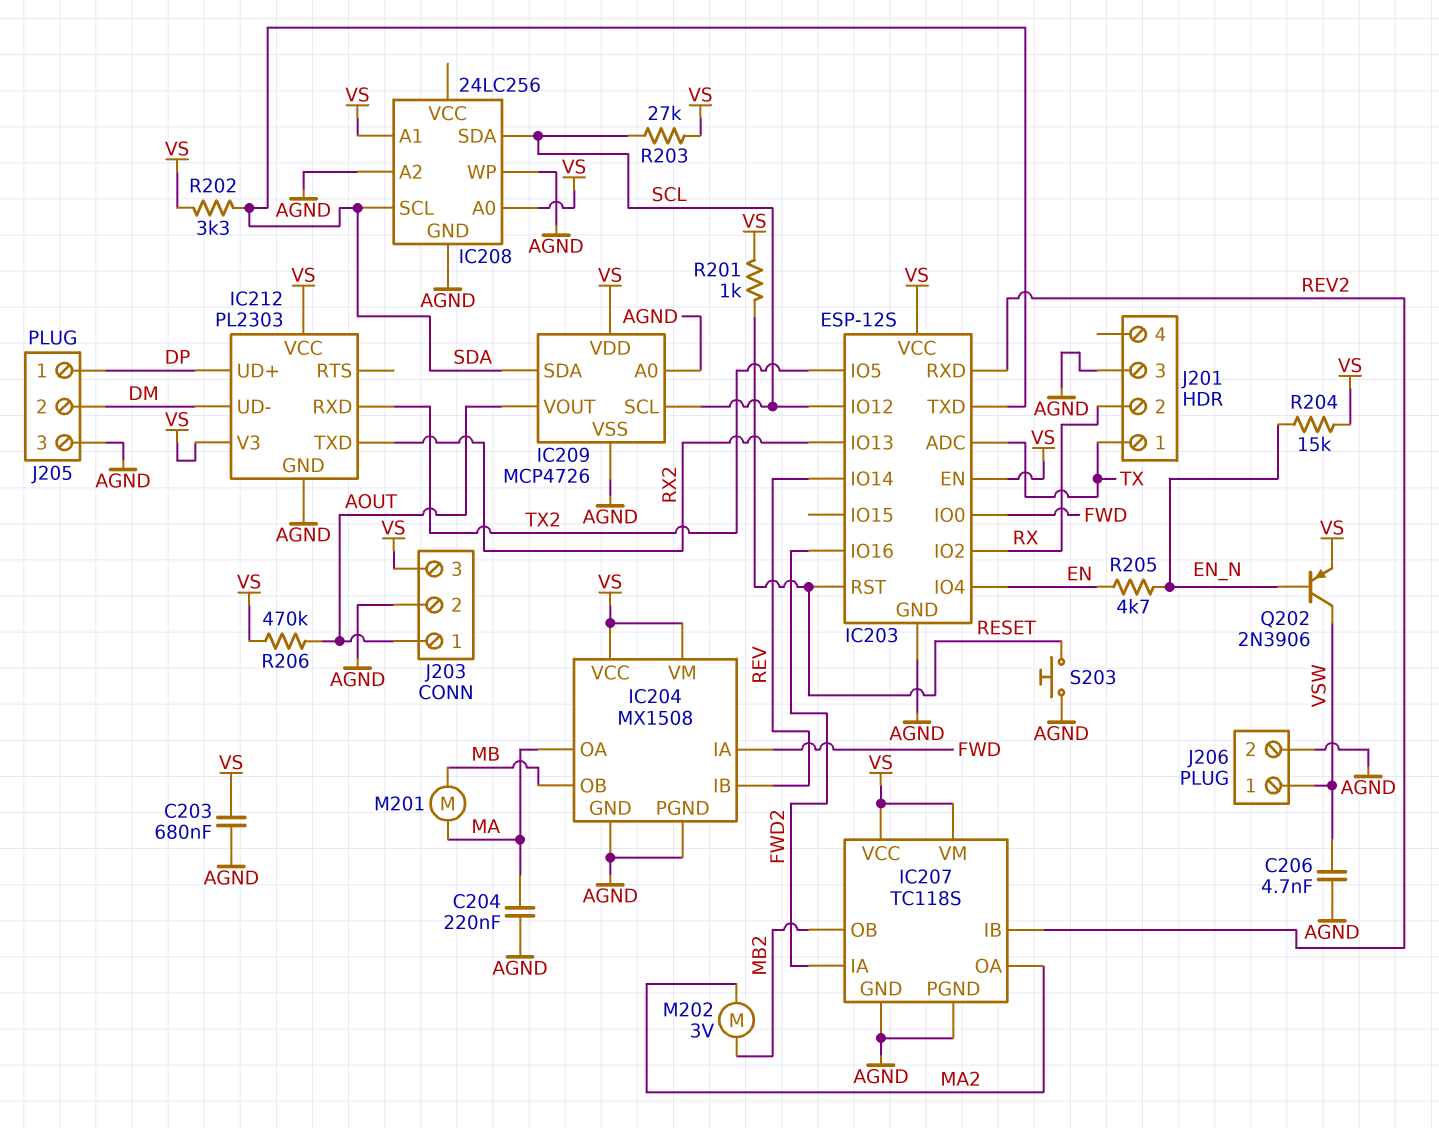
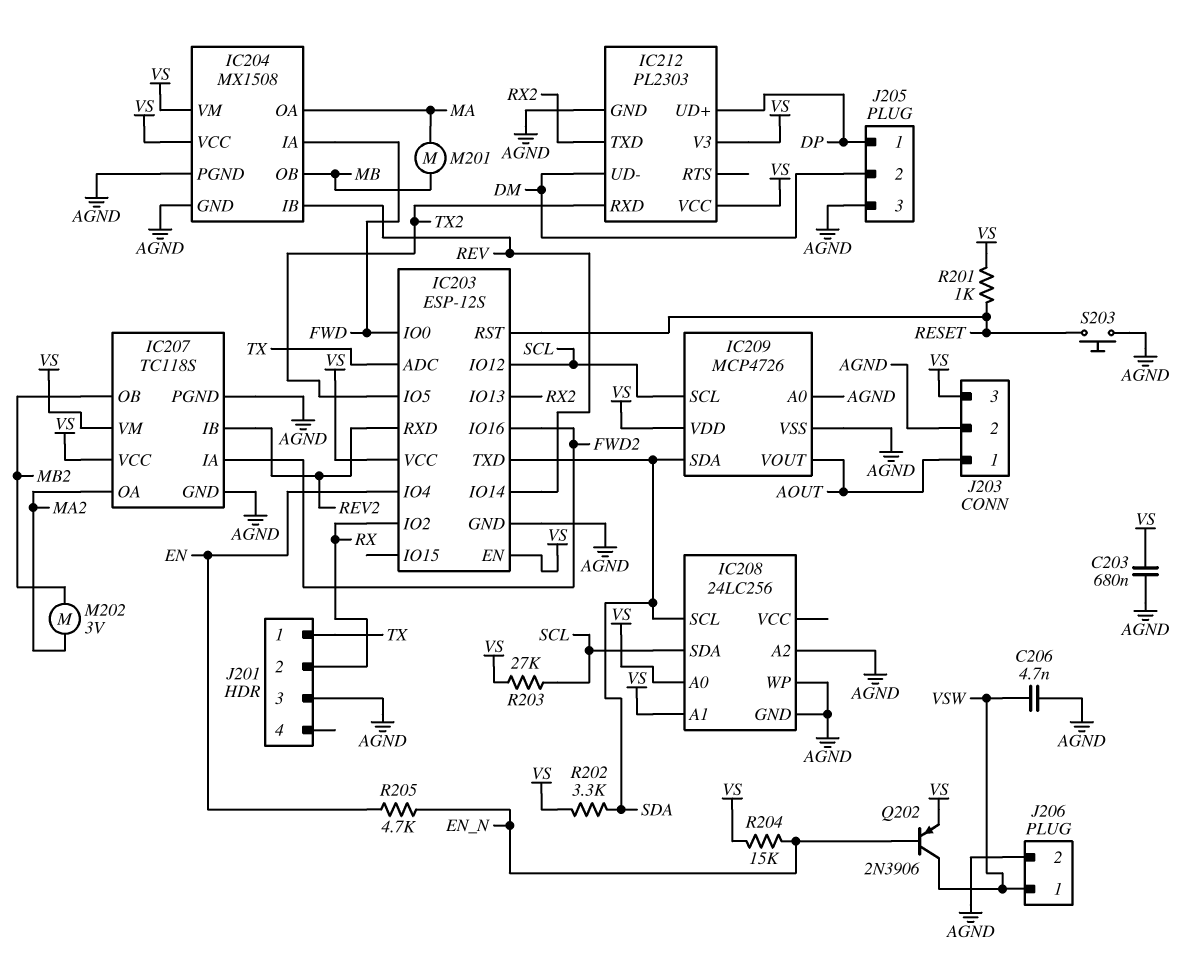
C204: 220nF (AGND, MA) -> none
R206: 470k (AOUT, VS) -> none

